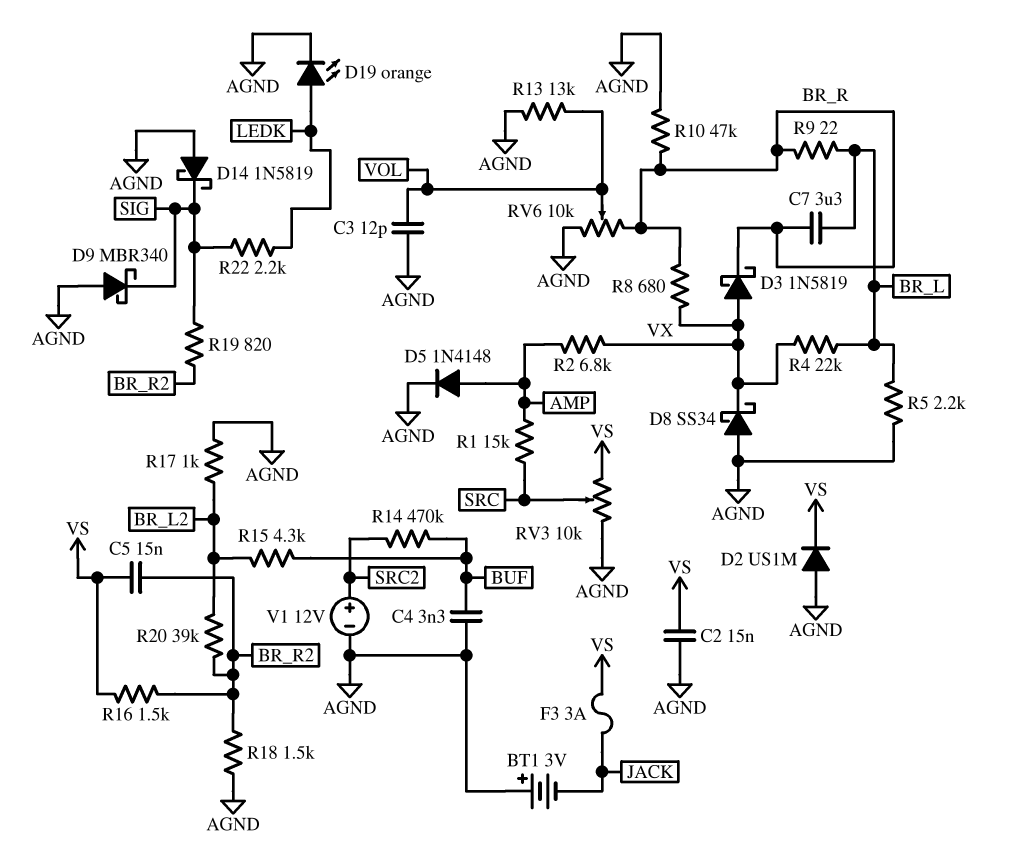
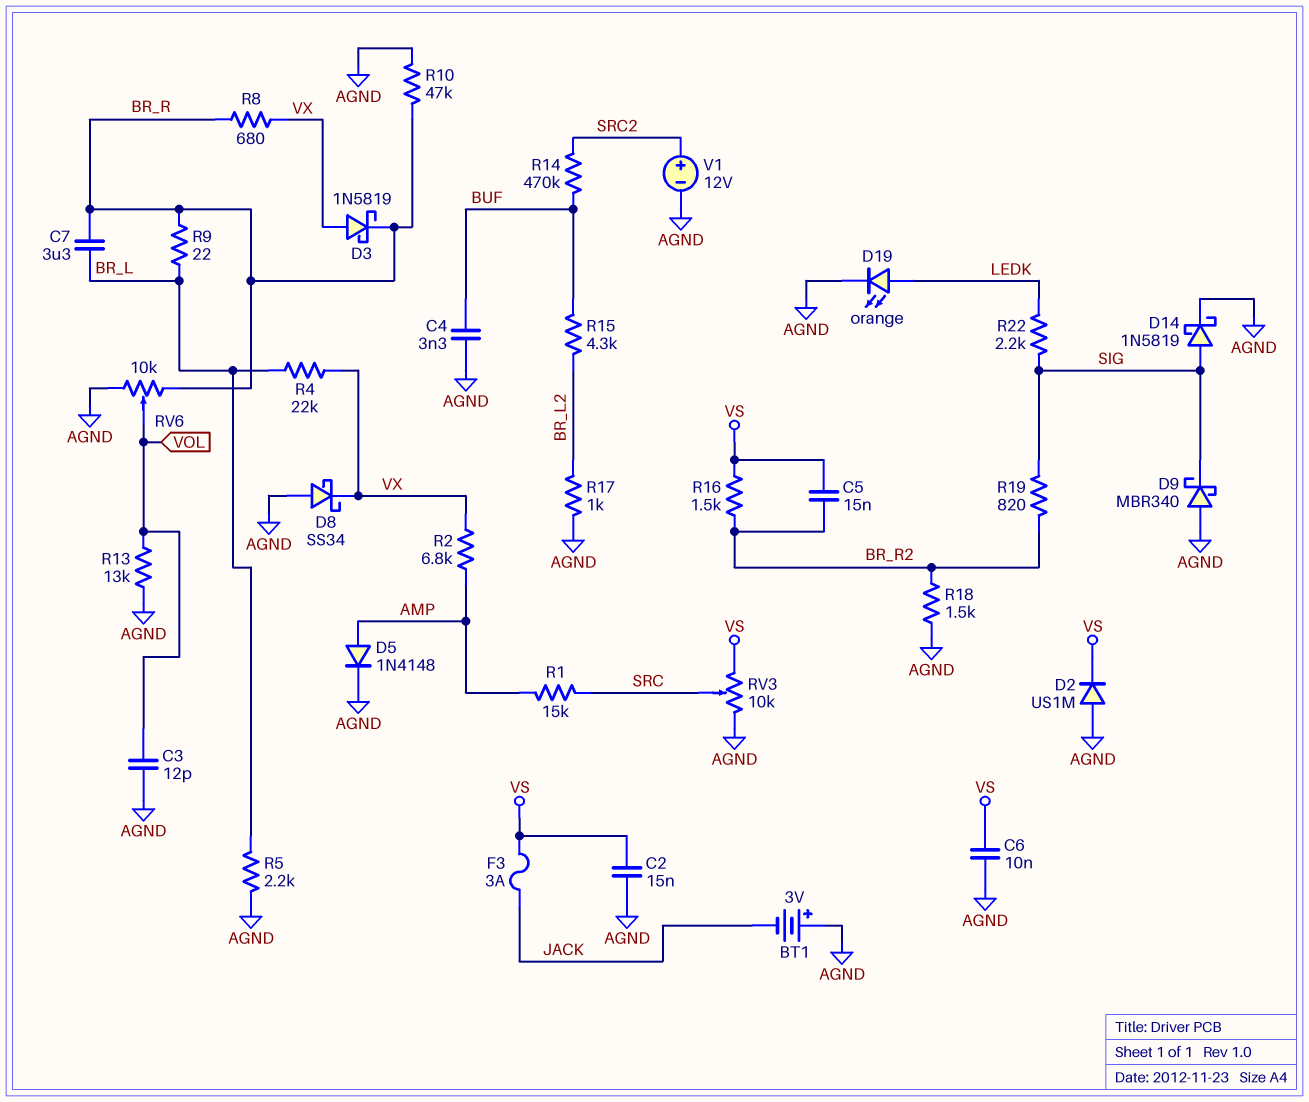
C6: none -> 10nF (AGND, VS)
D14: schottky 1N5819 (A AGND, K SIG) -> schottky 1N5819 (A SIG, K AGND)
R20: 39k (BR_L2, BR_R2) -> none

